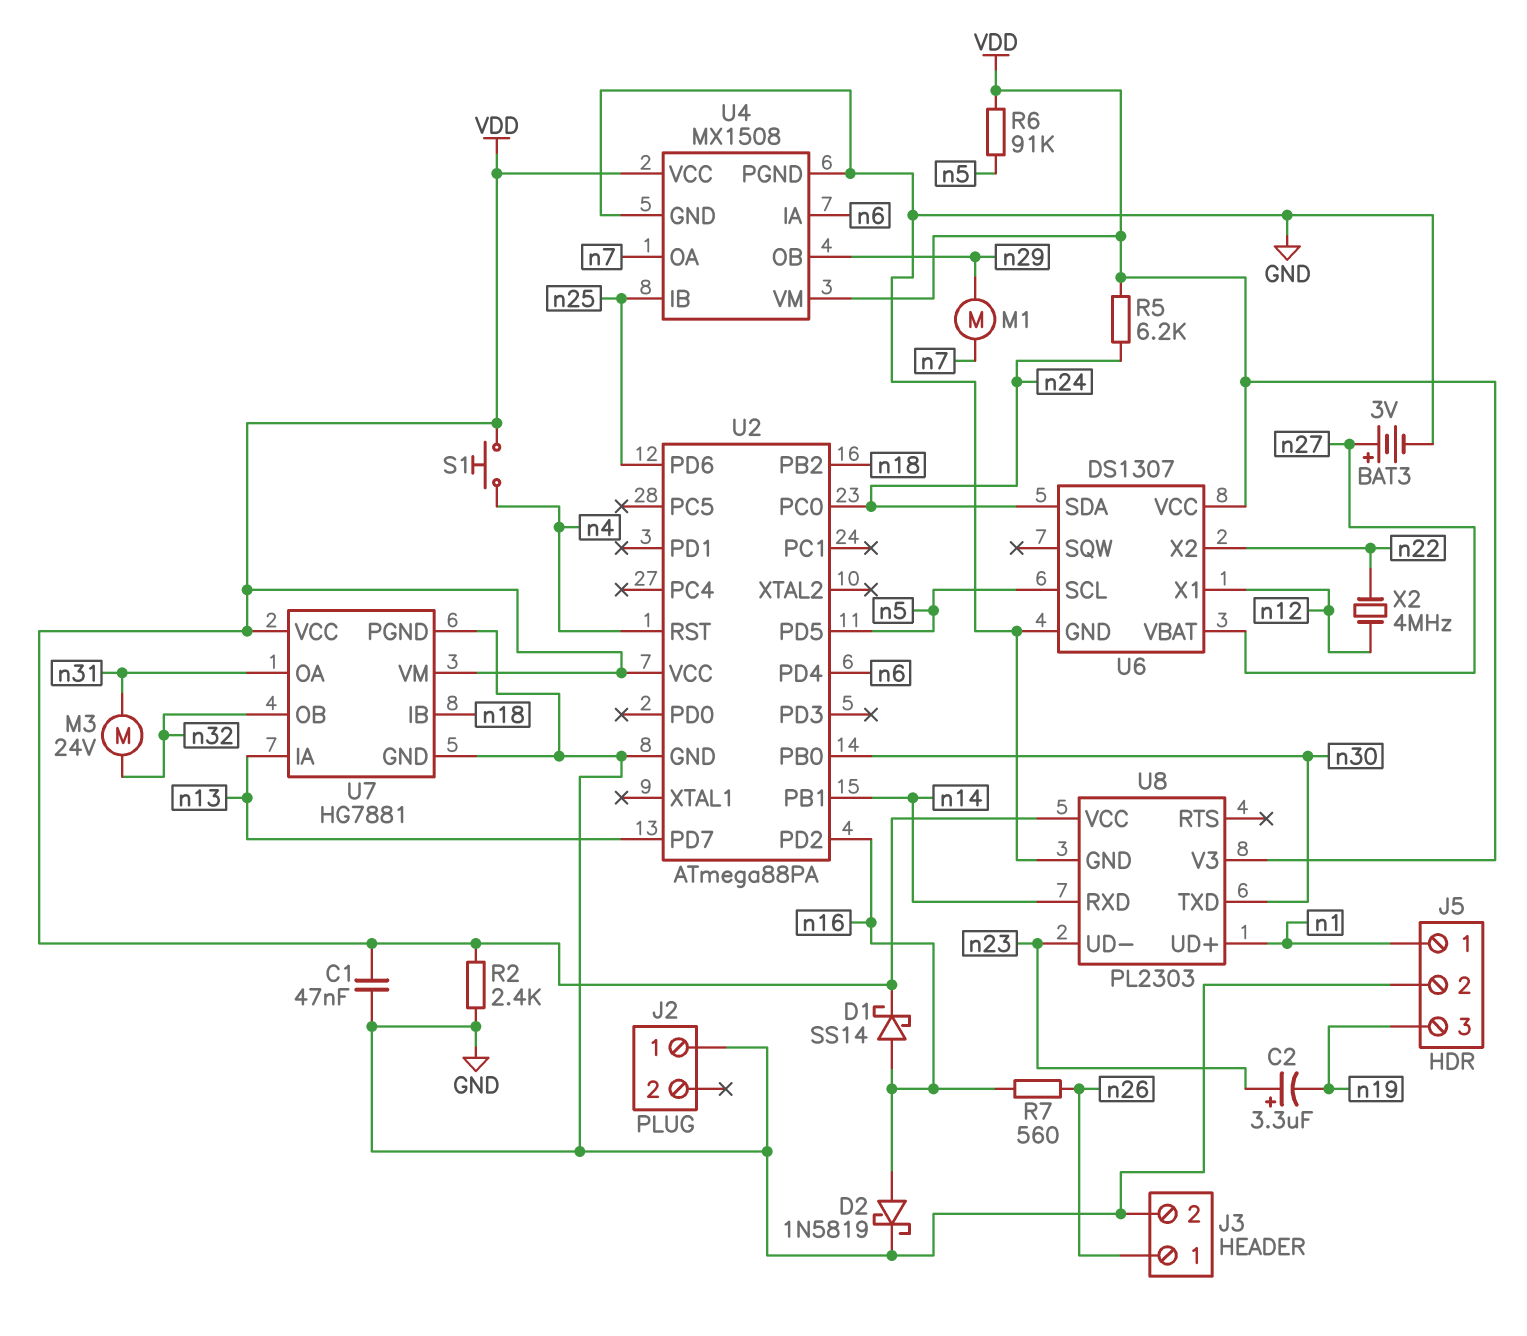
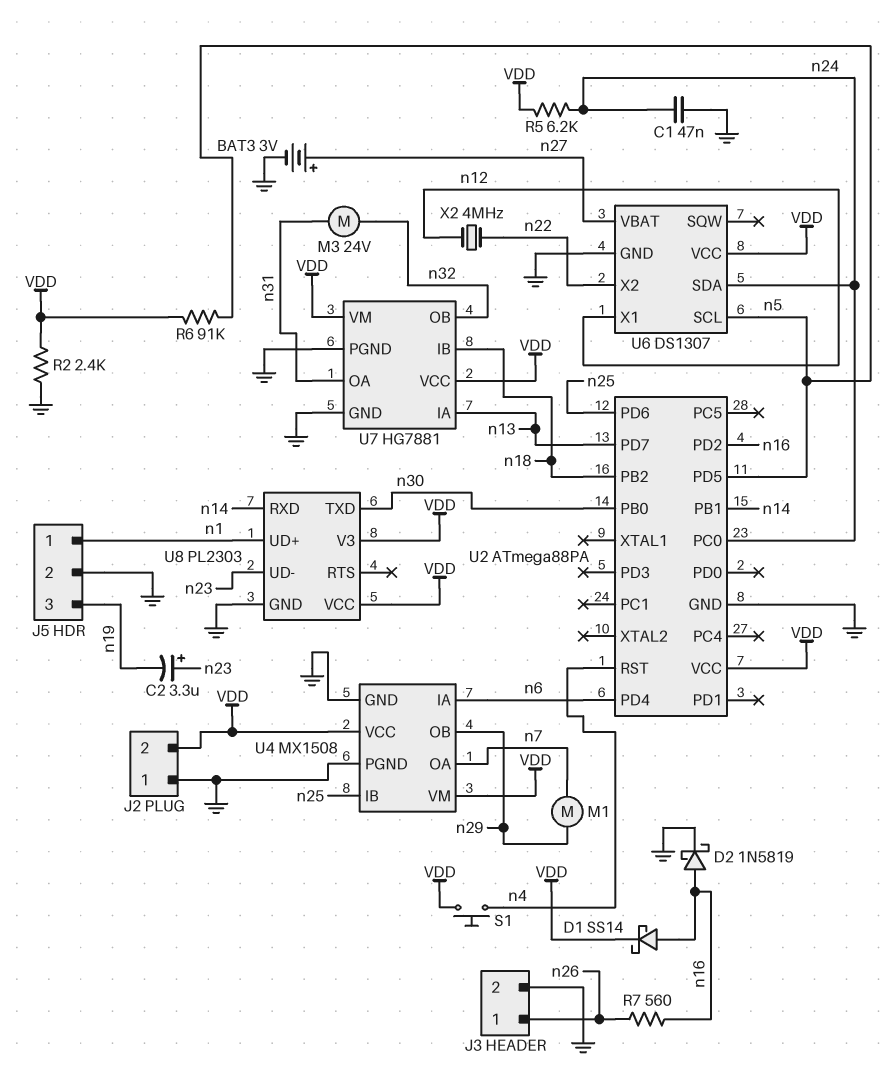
C1: 47nF (GND, VDD) -> 47nF (GND, n24)
J2 pin 2: none -> VDD

